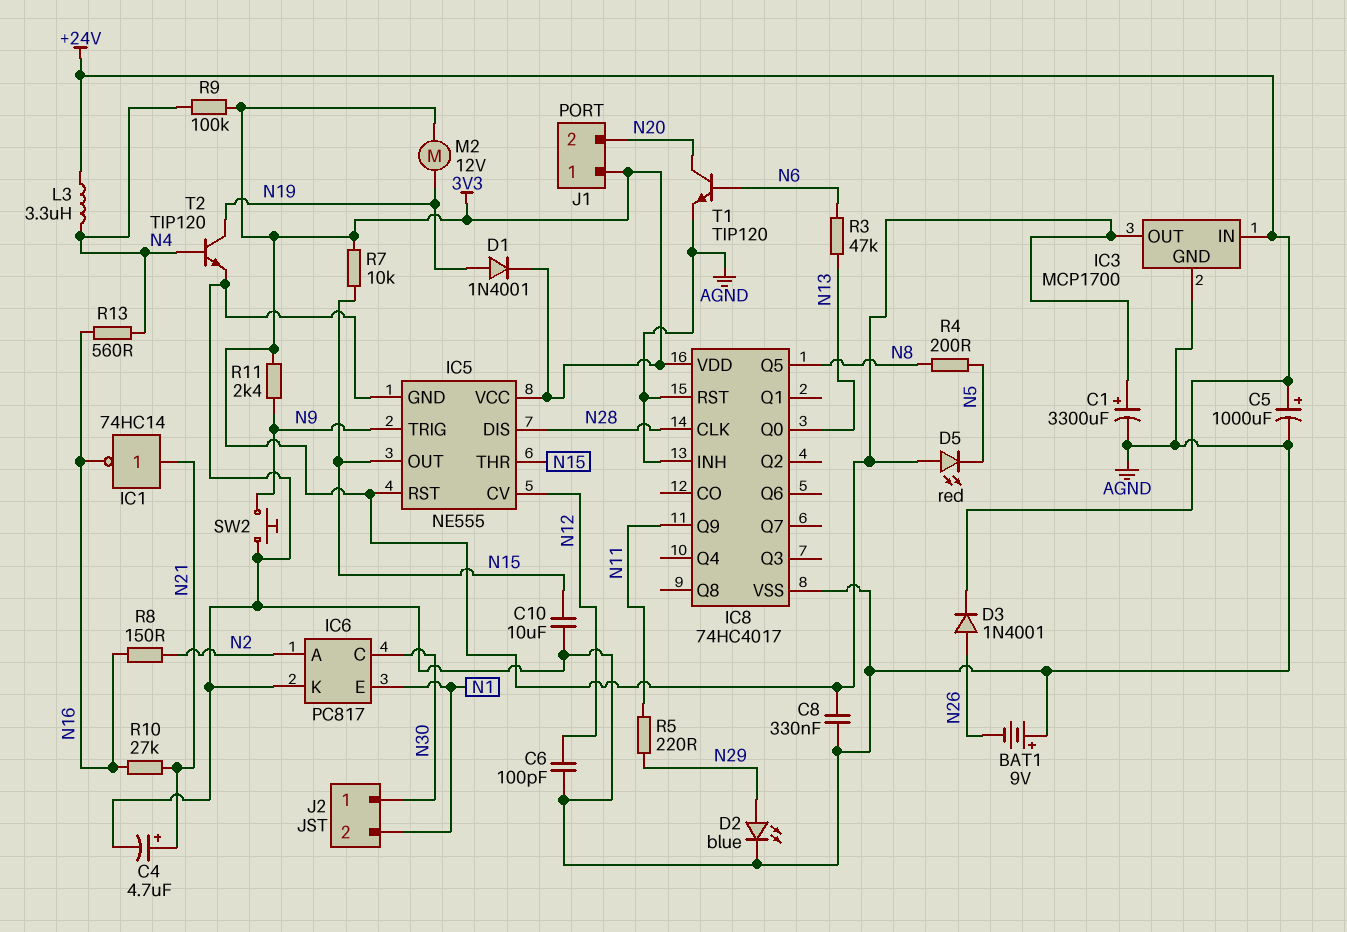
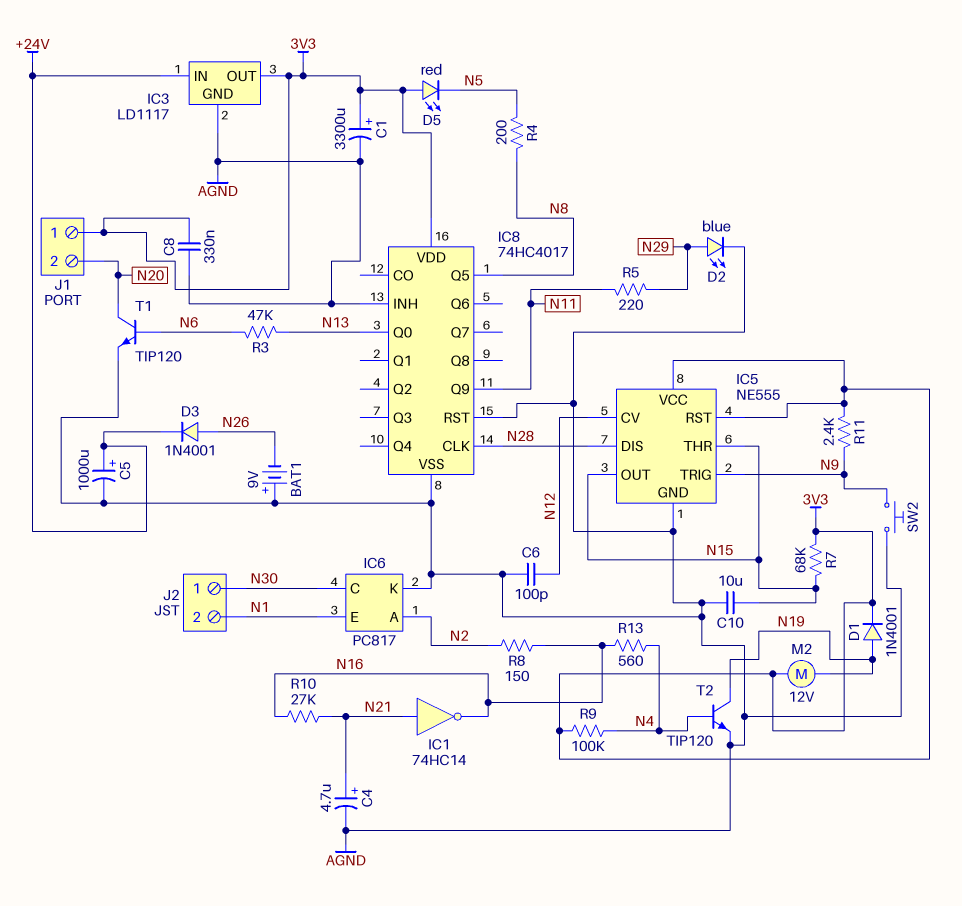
IC3: MCP1700 -> LD1117
L3: 3.3uH (+24V, N4) -> none
R7: 10k (3V3, N15) -> 68k (3V3, N15)

